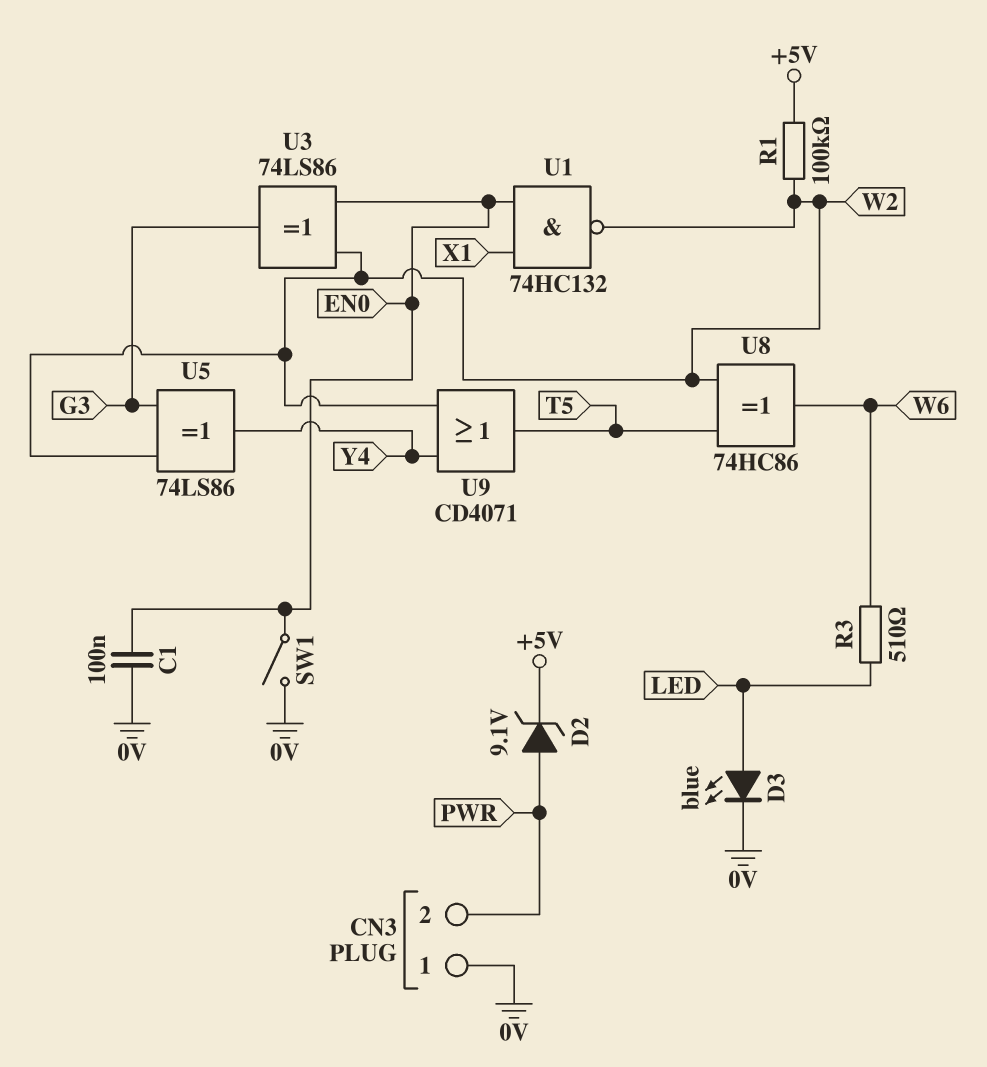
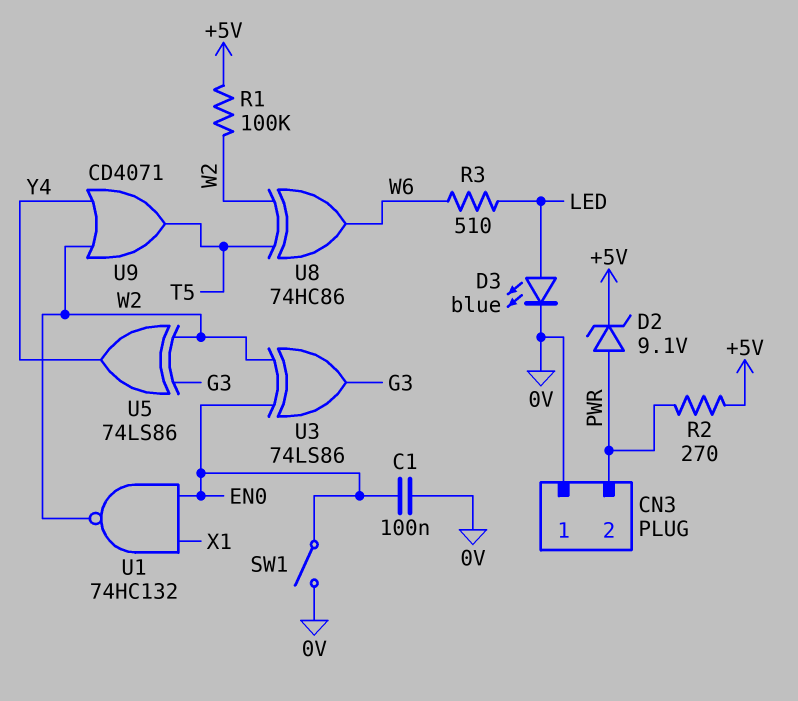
R2: none -> 270 (+5V, PWR)

